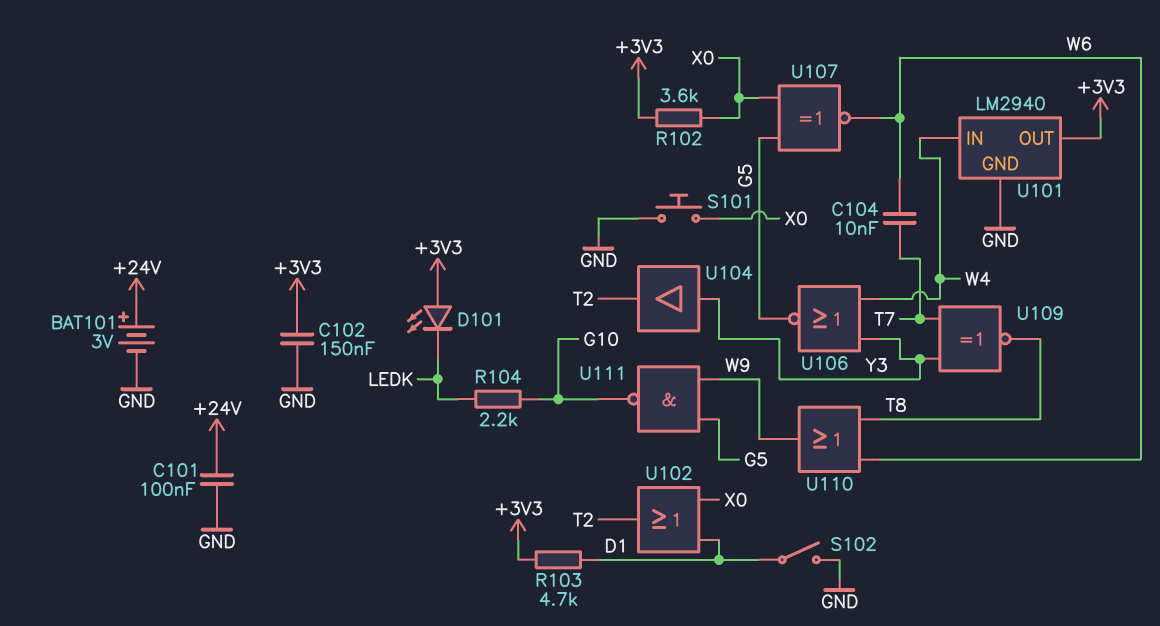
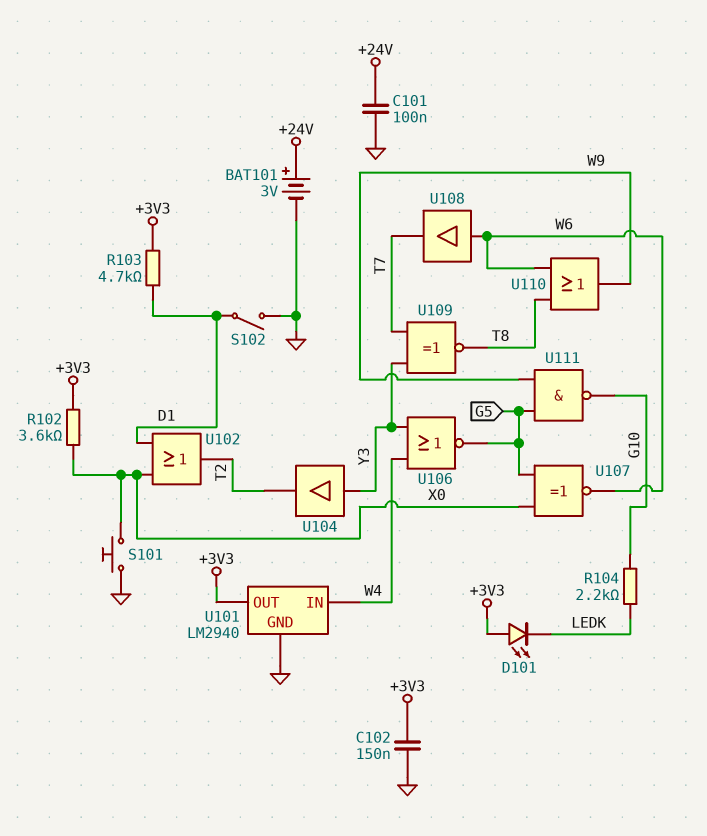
C104: 10nF (T7, W6) -> none
U108: none -> buffer (in W6, out T7)

